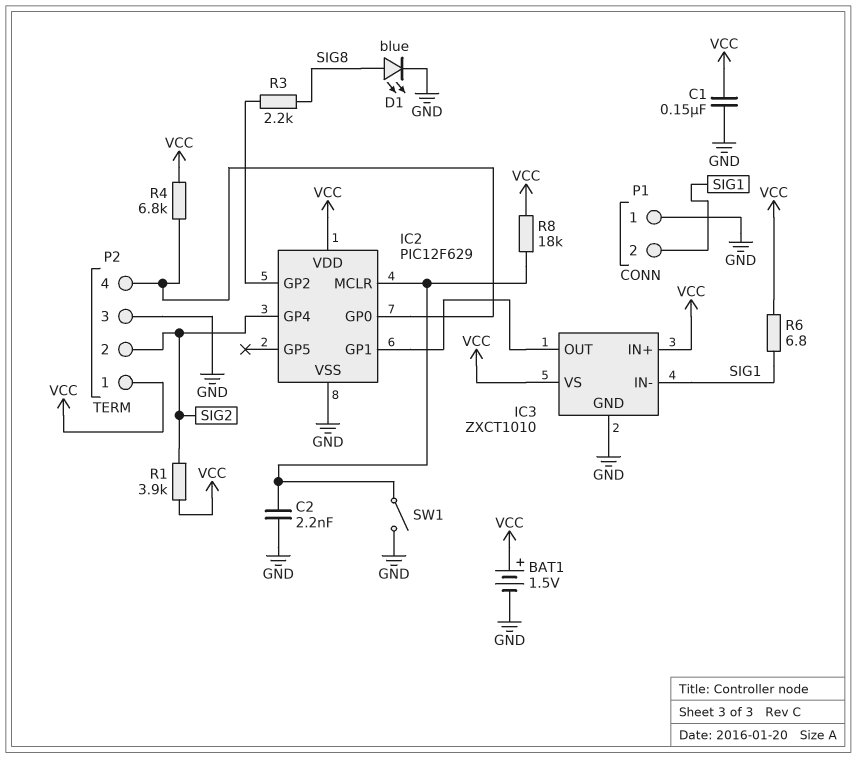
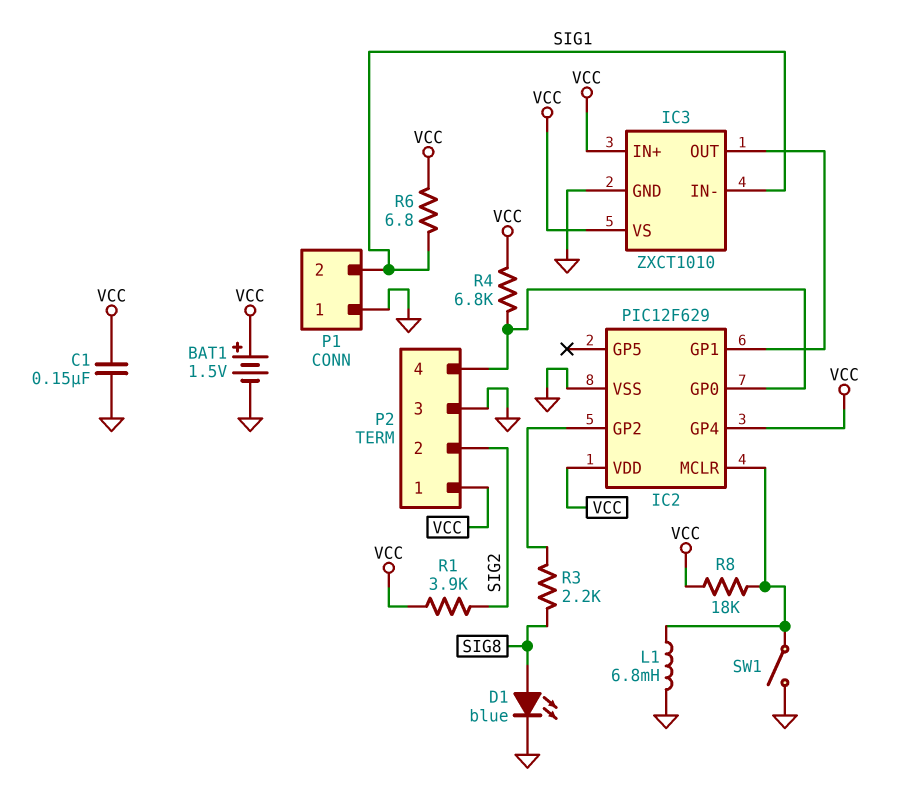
C2: 2.2nF (GND, IC2/MCLR) -> none
IC2 pin GP4: SIG2 -> VCC
L1: none -> 6.8mH (GND, IC2/MCLR)

